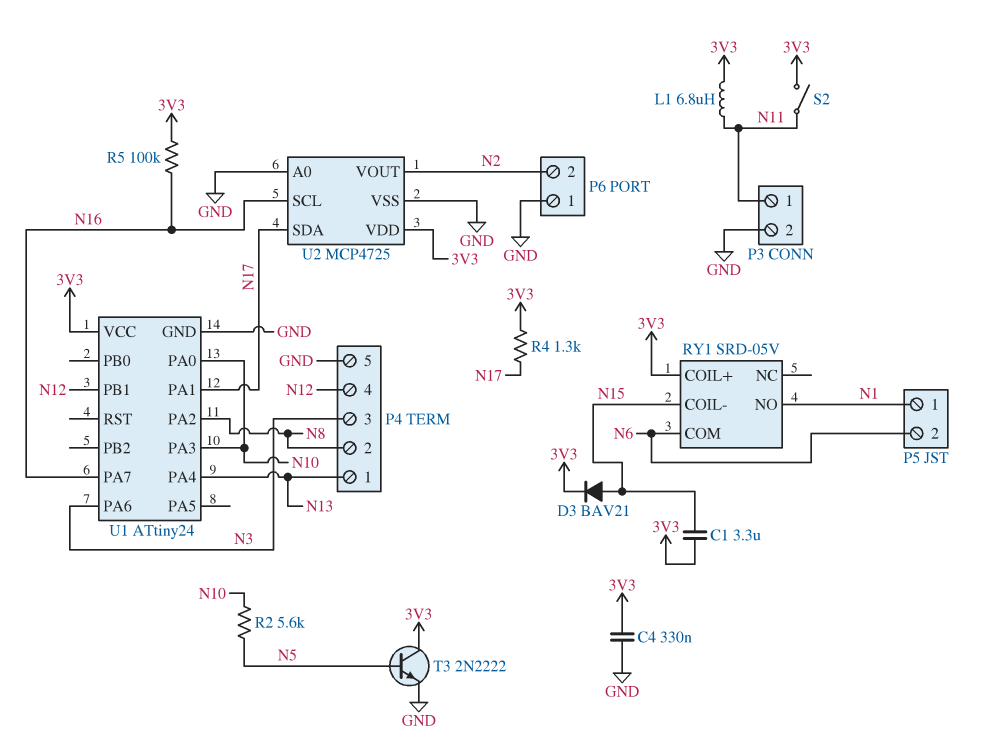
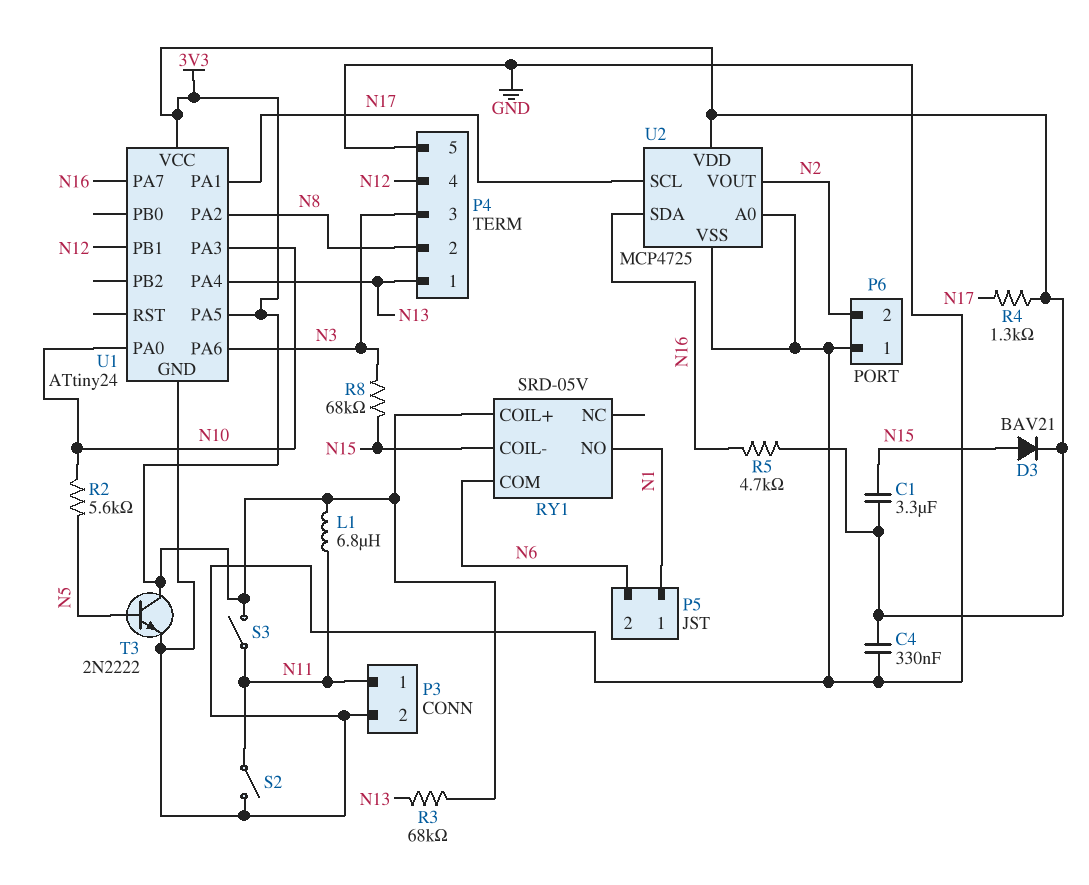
R3: none -> 68k (3V3, N13)
R5: 100k (3V3, N16) -> 4.7k (3V3, N16)
R8: none -> 68k (N3, N15)
S2: switch (3V3, N11) -> switch (GND, N11)
S3: none -> switch (3V3, N11)
U1 pin PA5: none -> 3V3
U2 pin SCL: N16 -> N17
U2 pin SDA: N17 -> N16

